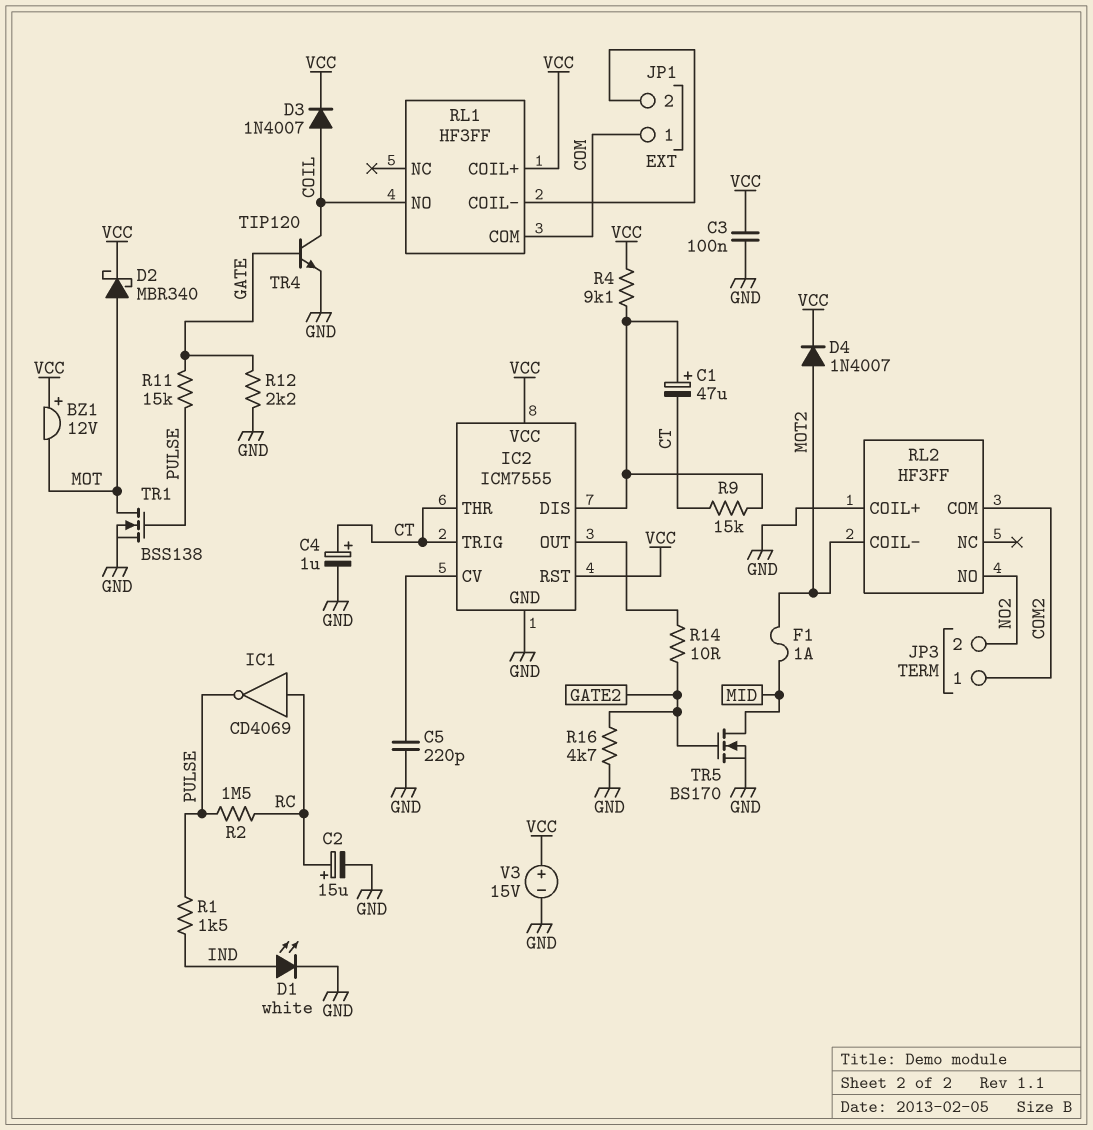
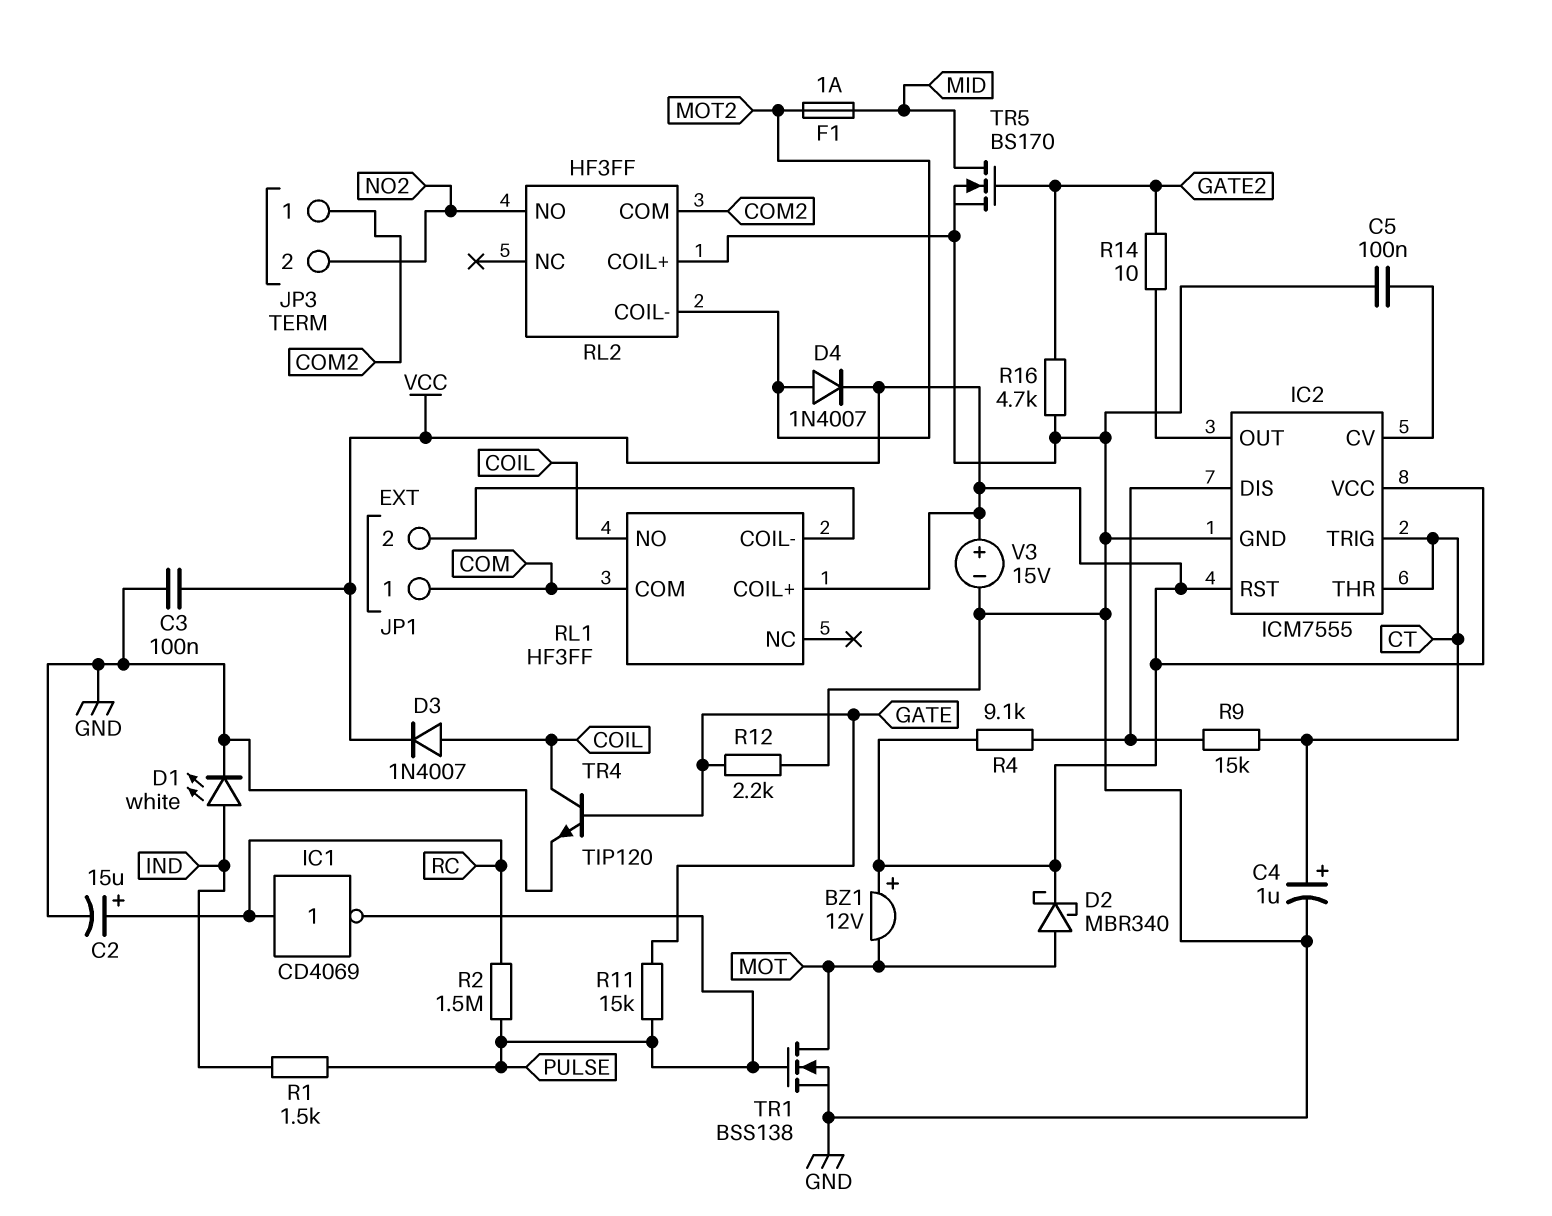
C1: 47uF (plus IC2/DIS, minus CT) -> none
C5: 220pF (GND, IC2/CV) -> 100nF (GND, IC2/CV)

